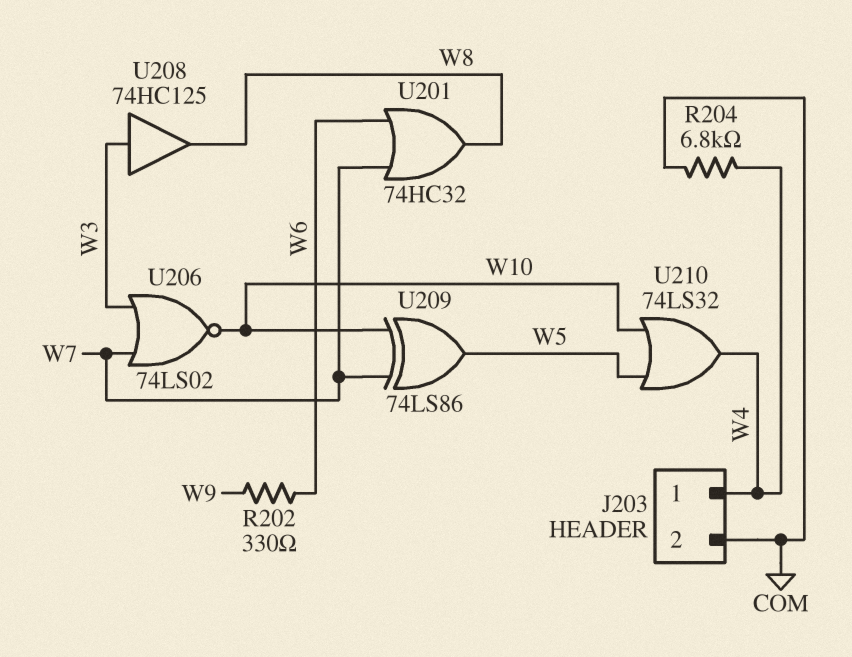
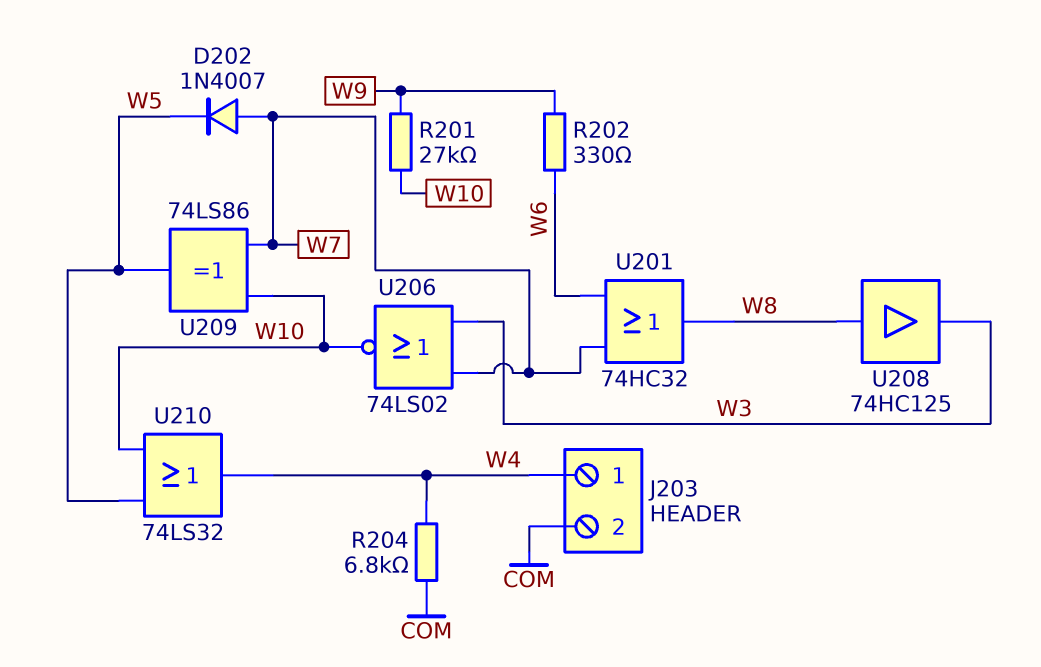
D202: none -> diode 1N4007 (A W7, K W5)
R201: none -> 27k (W9, W10)
U208: buffer 74HC125 (in W3, out W8) -> buffer 74HC125 (in W8, out W3)

